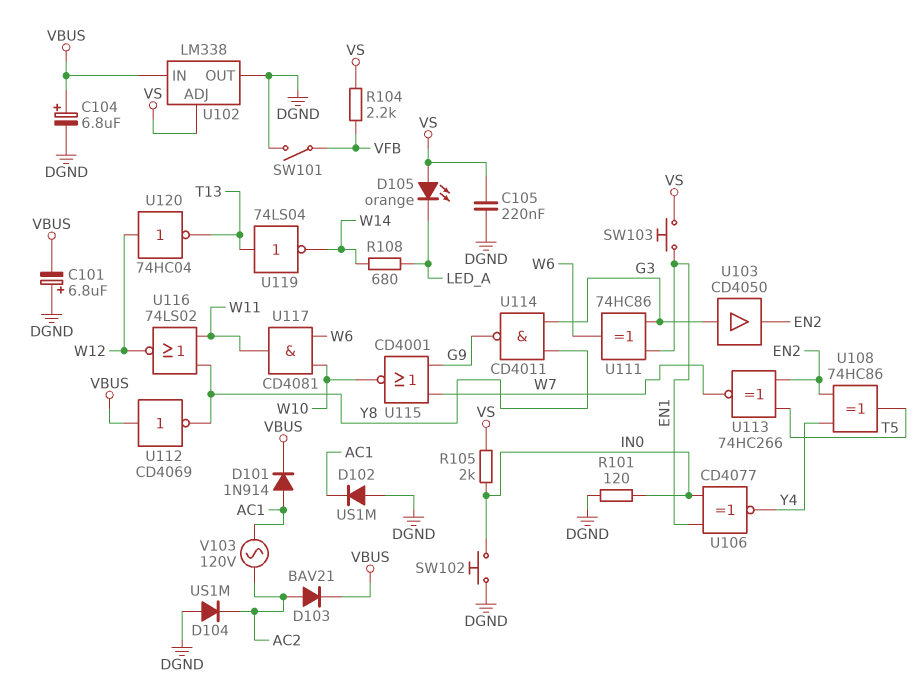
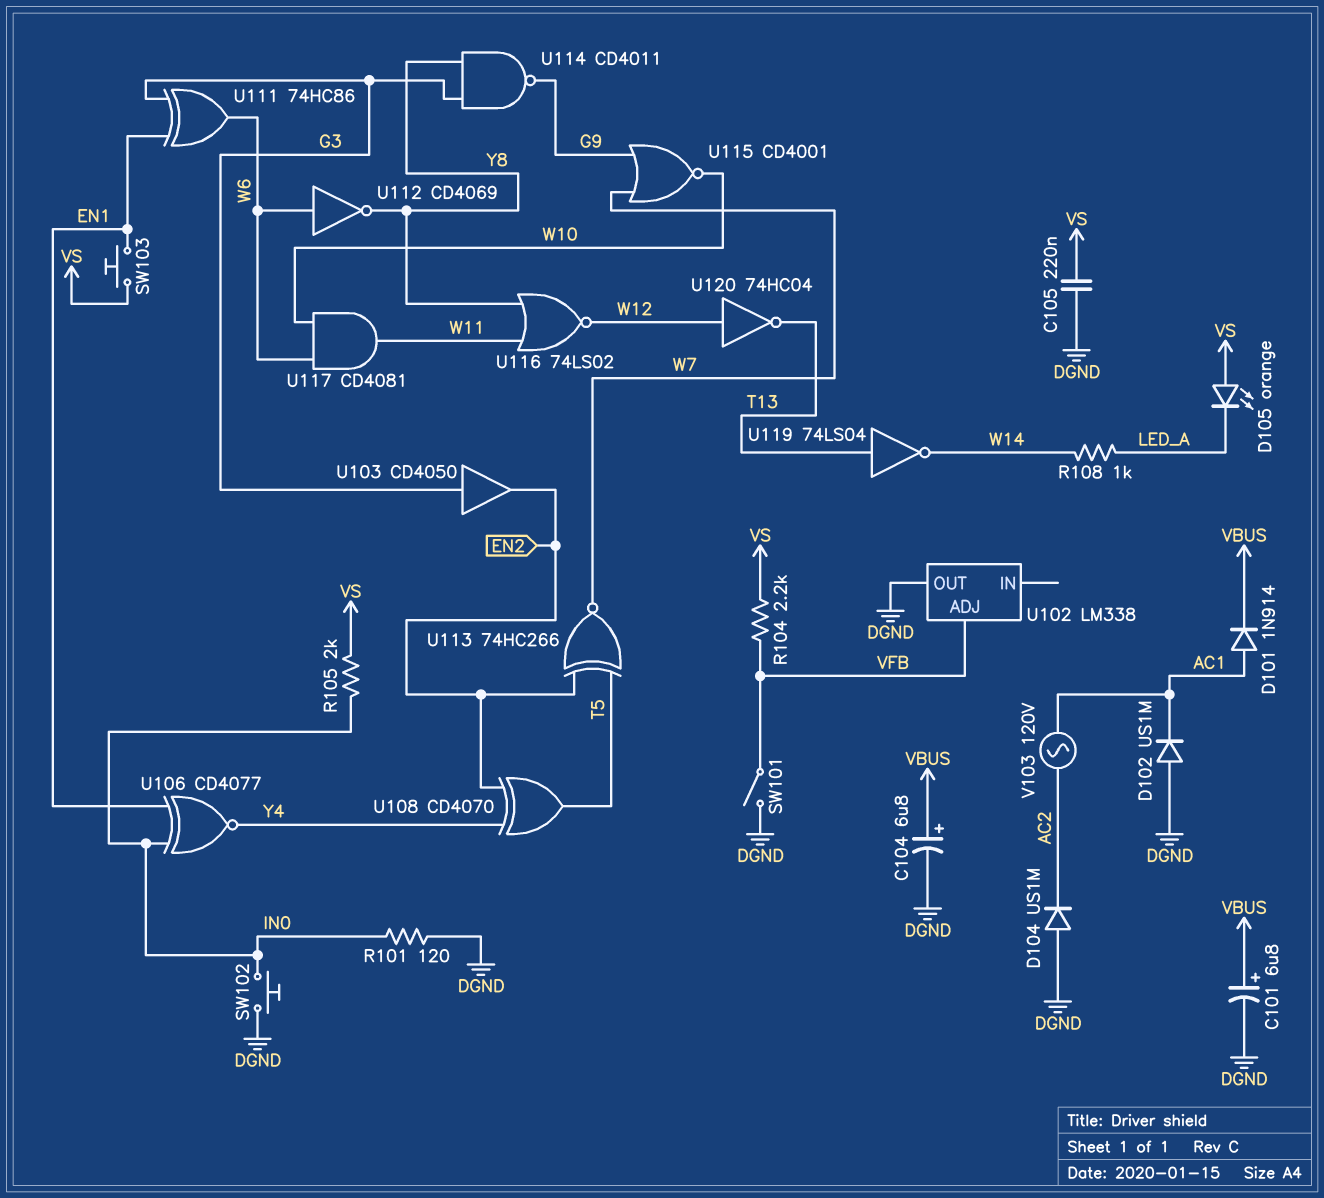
C101: 6.8uF (plus DGND, minus VBUS) -> 6.8uF (plus VBUS, minus DGND)
D103: diode BAV21 (A AC2, K VBUS) -> none
R108: 680 (LED_A, W14) -> 1k (LED_A, W14)
U102 pin ADJ: VS -> VFB
U102 pin IN: VBUS -> none
U108: XOR 74HC86 (in EN2, in Y4, out T5) -> XOR CD4070 (in EN2, in Y4, out T5)
U112: NOT CD4069 (in VBUS, out Y8) -> NOT CD4069 (in W6, out Y8)

